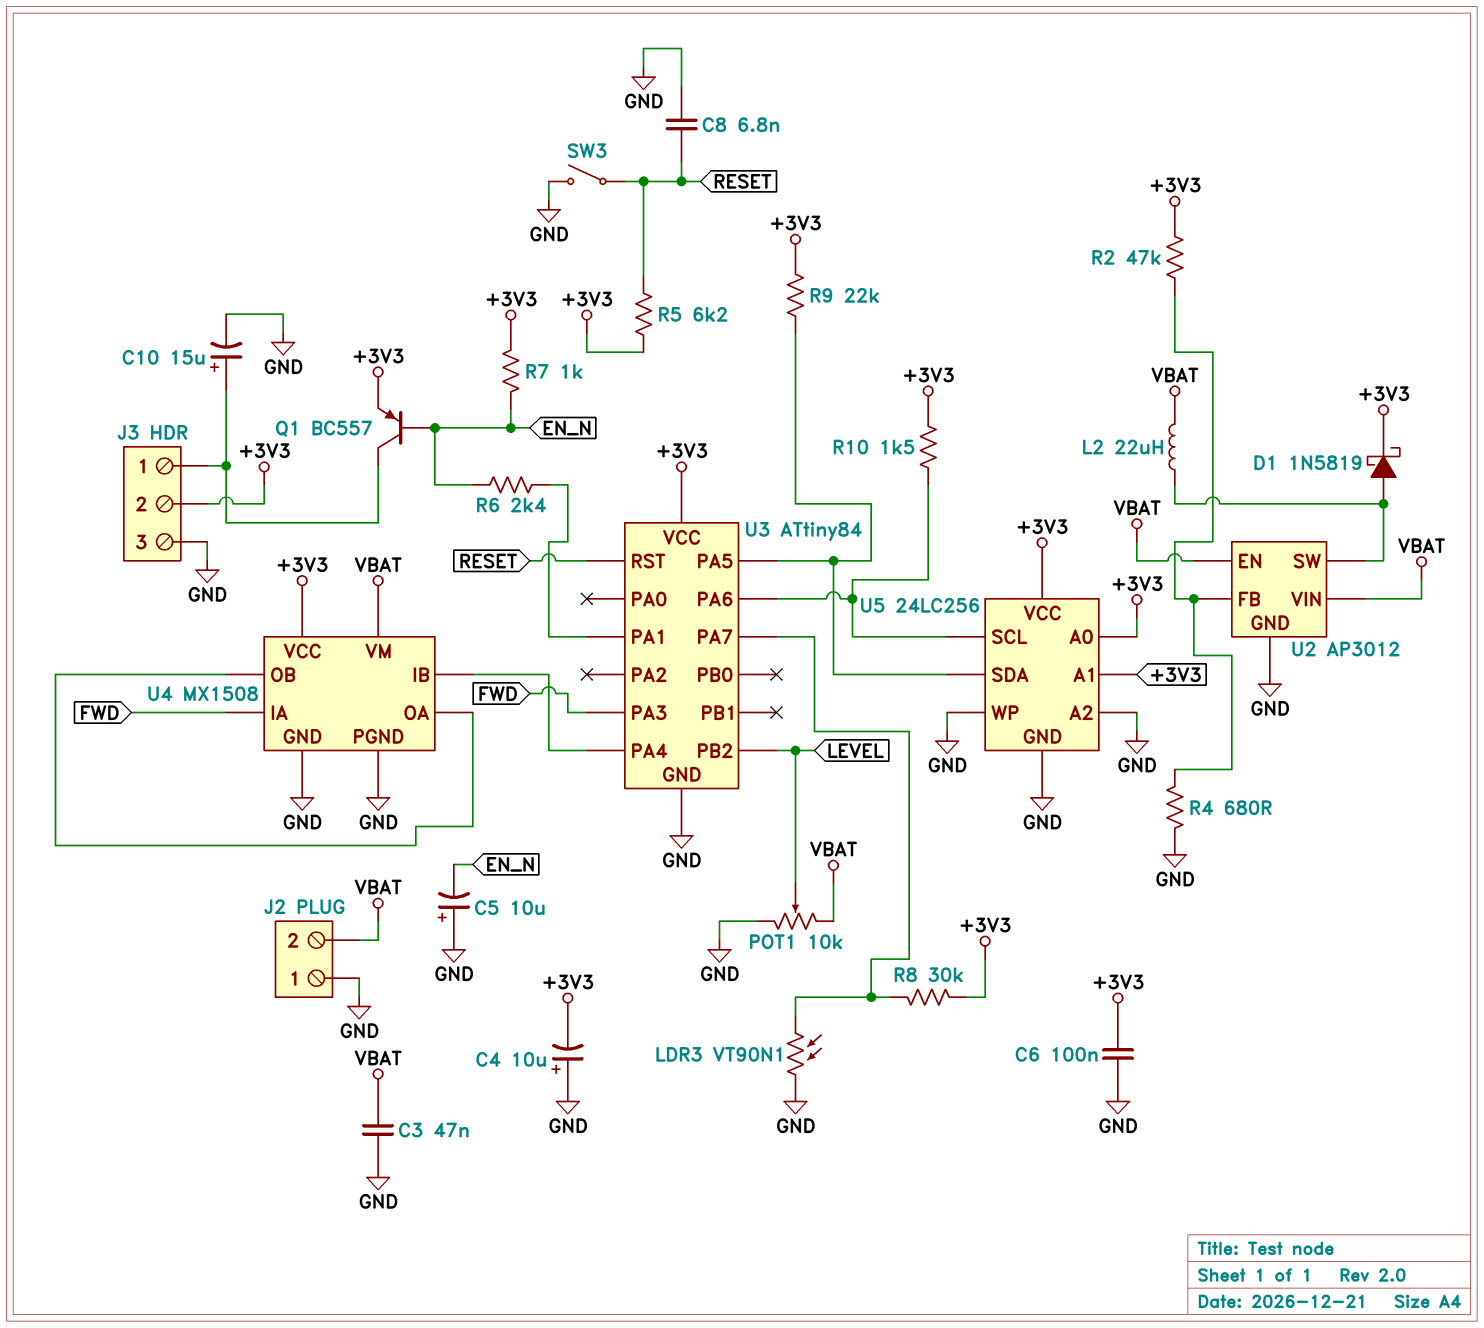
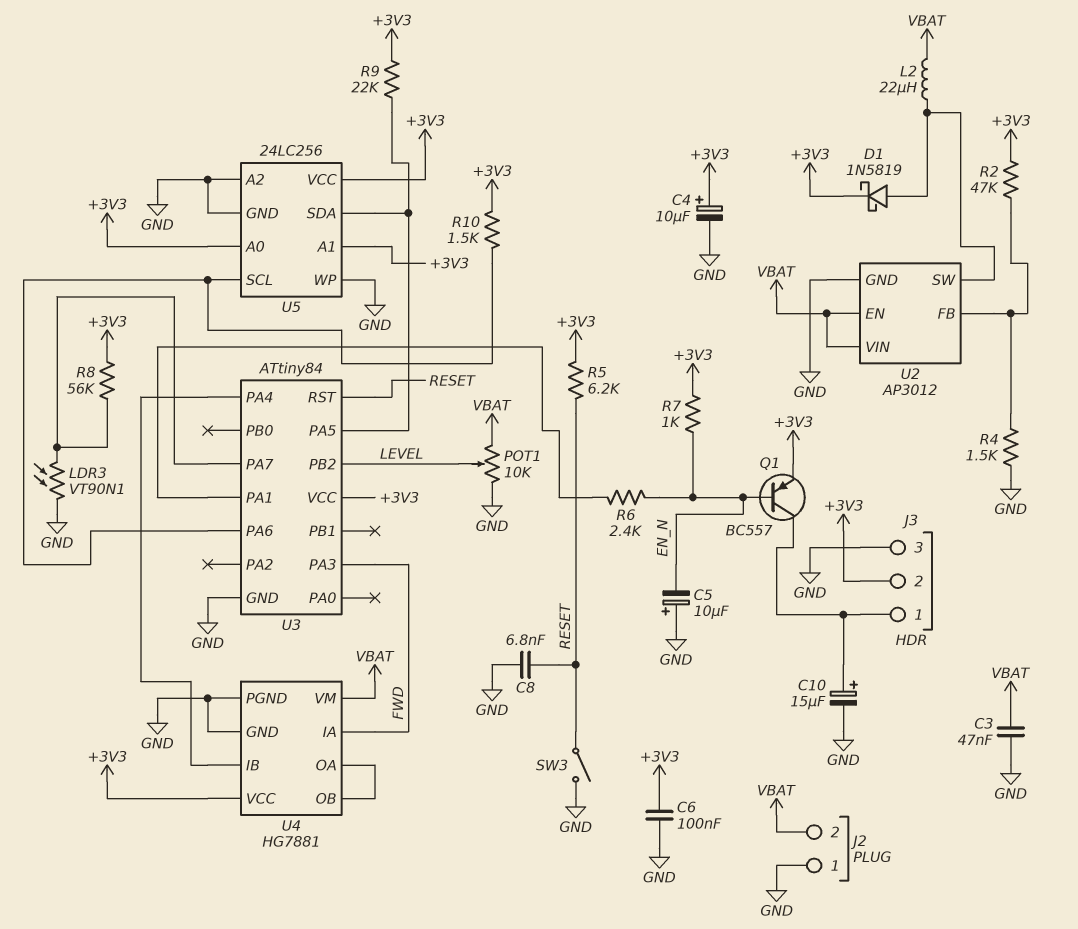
C4: 10uF (plus GND, minus +3V3) -> 10uF (plus +3V3, minus GND)
R4: 680 (GND, U2/FB) -> 1.5k (GND, U2/FB)
R8: 30k (+3V3, U3/PA7) -> 56k (+3V3, U3/PA7)
U4: MX1508 -> HG7881

